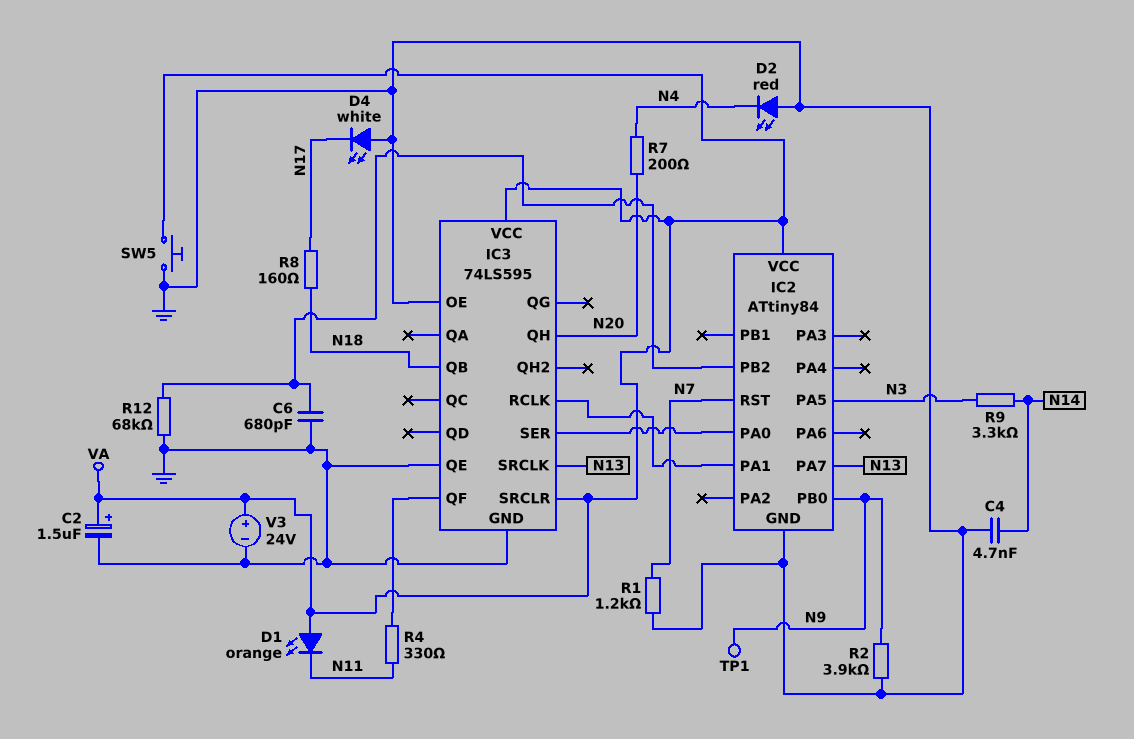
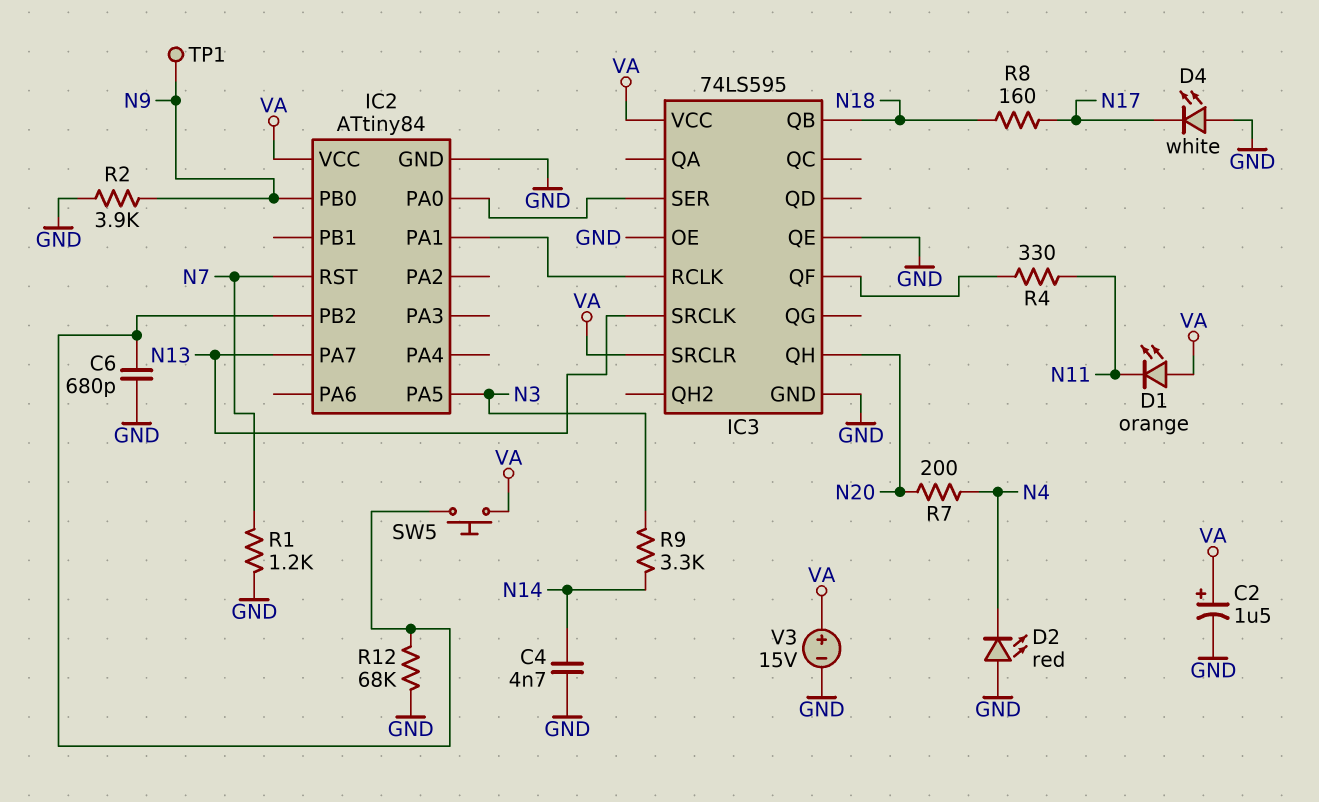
SW5: button (GND, VA) -> button (IC2/PB2, VA)
V3: 24V (plus VA, minus GND) -> 15V (plus VA, minus GND)

